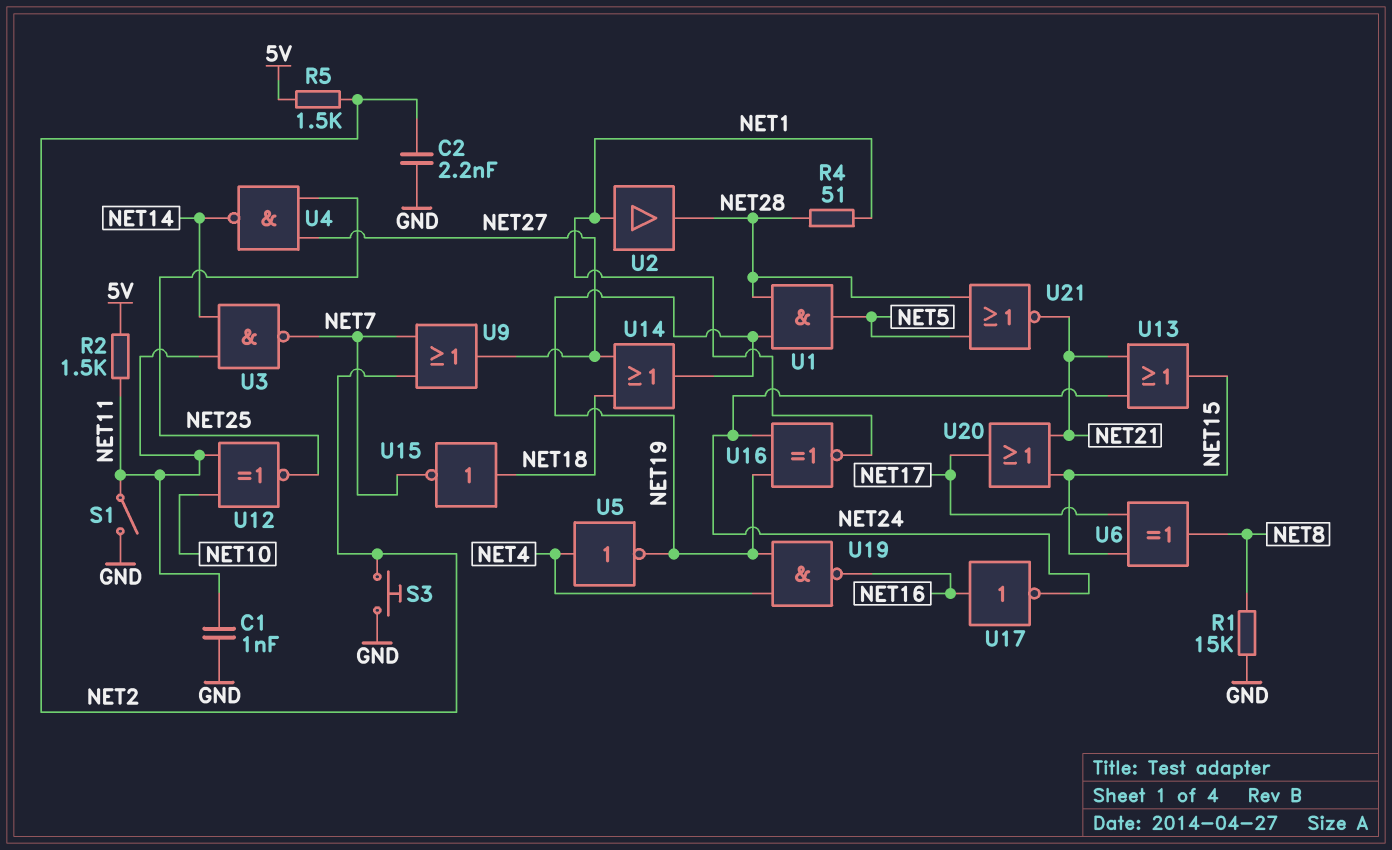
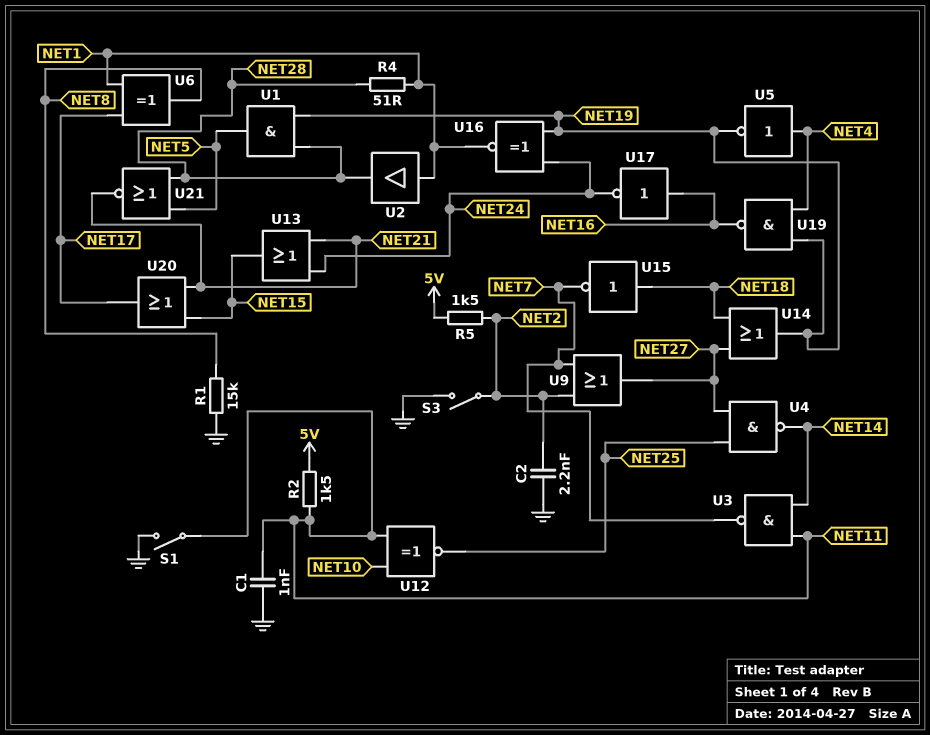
S3: button (GND, NET2) -> switch (GND, NET2)
U6: XOR (in NET15, in NET17, out NET8) -> XOR (in NET1, in NET17, out NET8)

